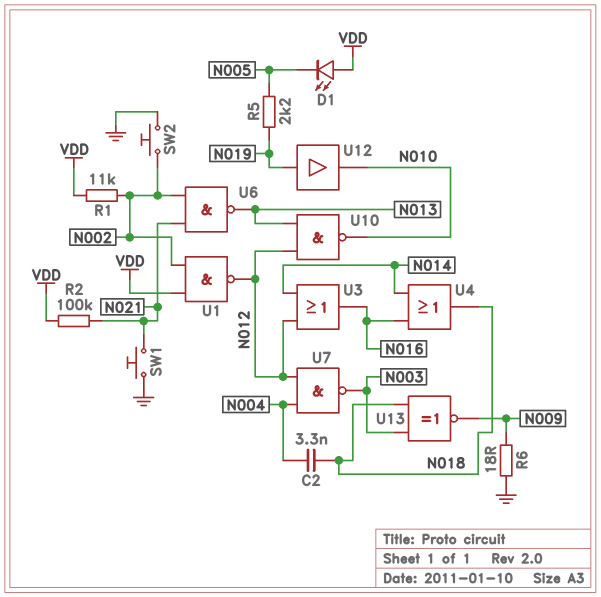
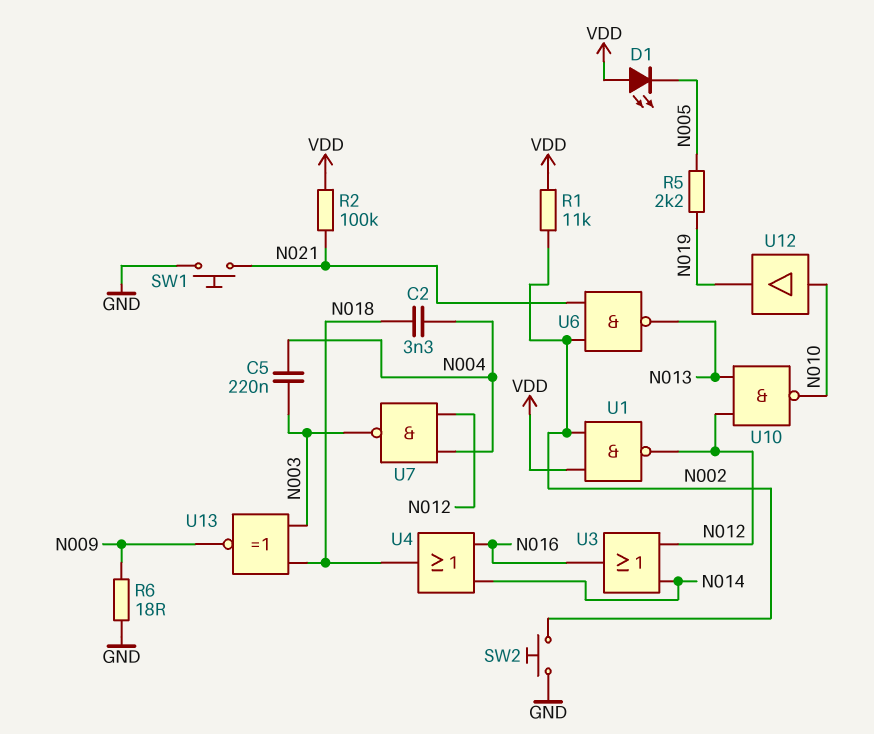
C5: none -> 220nF (N003, N004)
U12: buffer (in N019, out N010) -> buffer (in N010, out N019)

